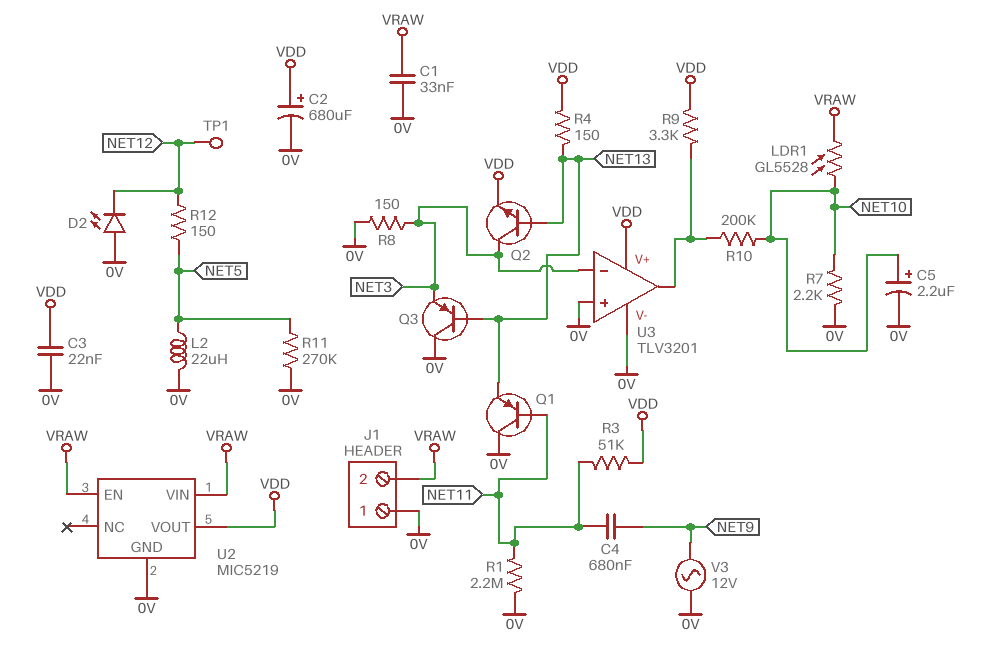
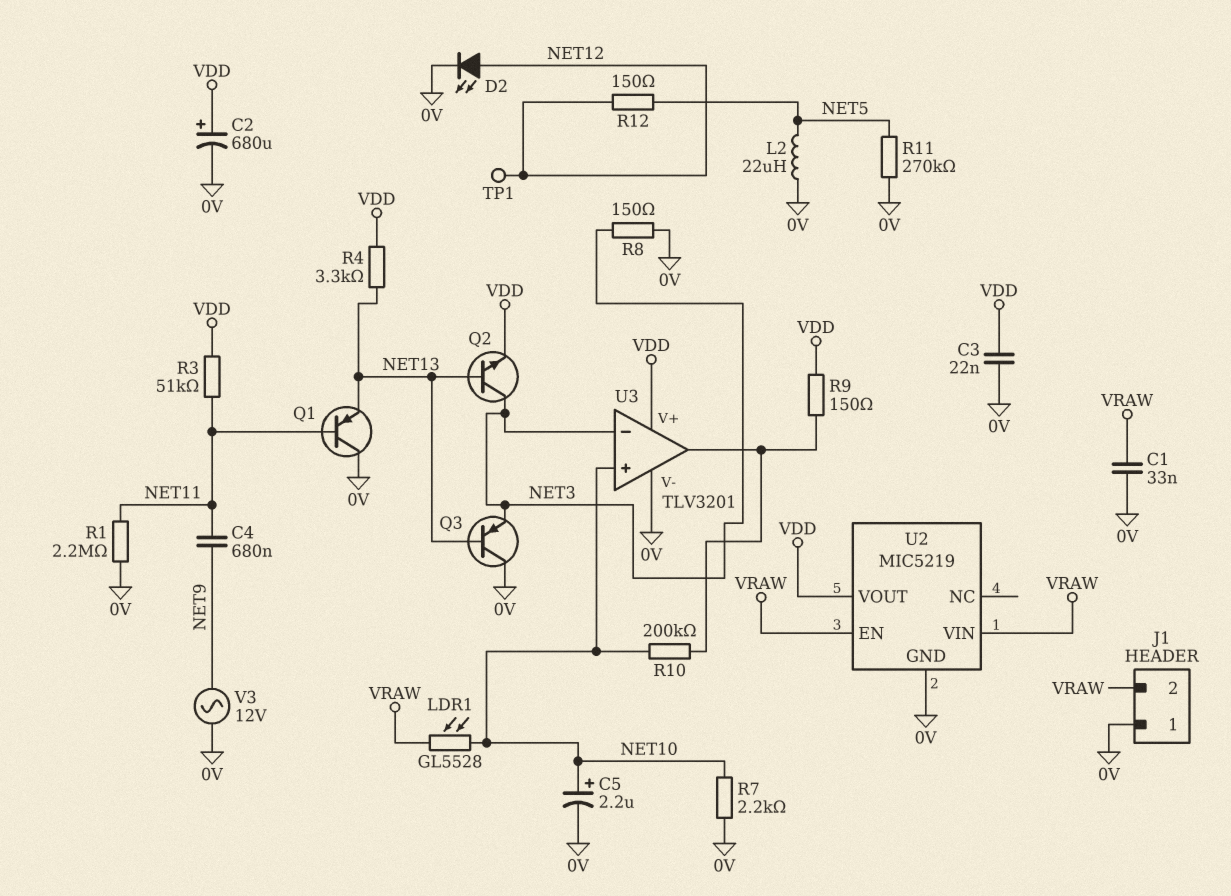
D2: LED (A 0V, K NET12) -> LED (A NET12, K 0V)
R4: 150 (NET13, VDD) -> 3.3k (NET13, VDD)
R9: 3.3k (U3/out, VDD) -> 150 (U3/out, VDD)
U3 pin in+: 0V -> NET10

